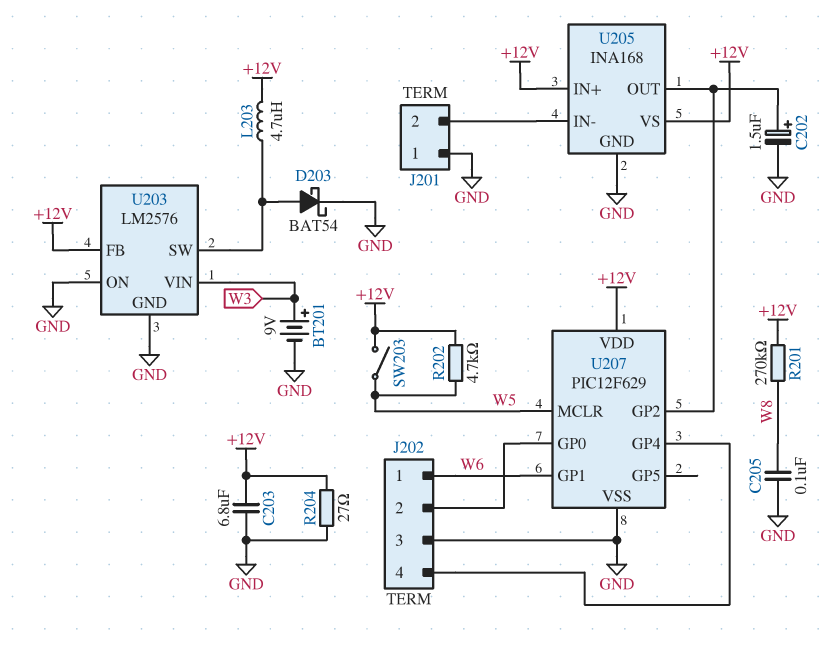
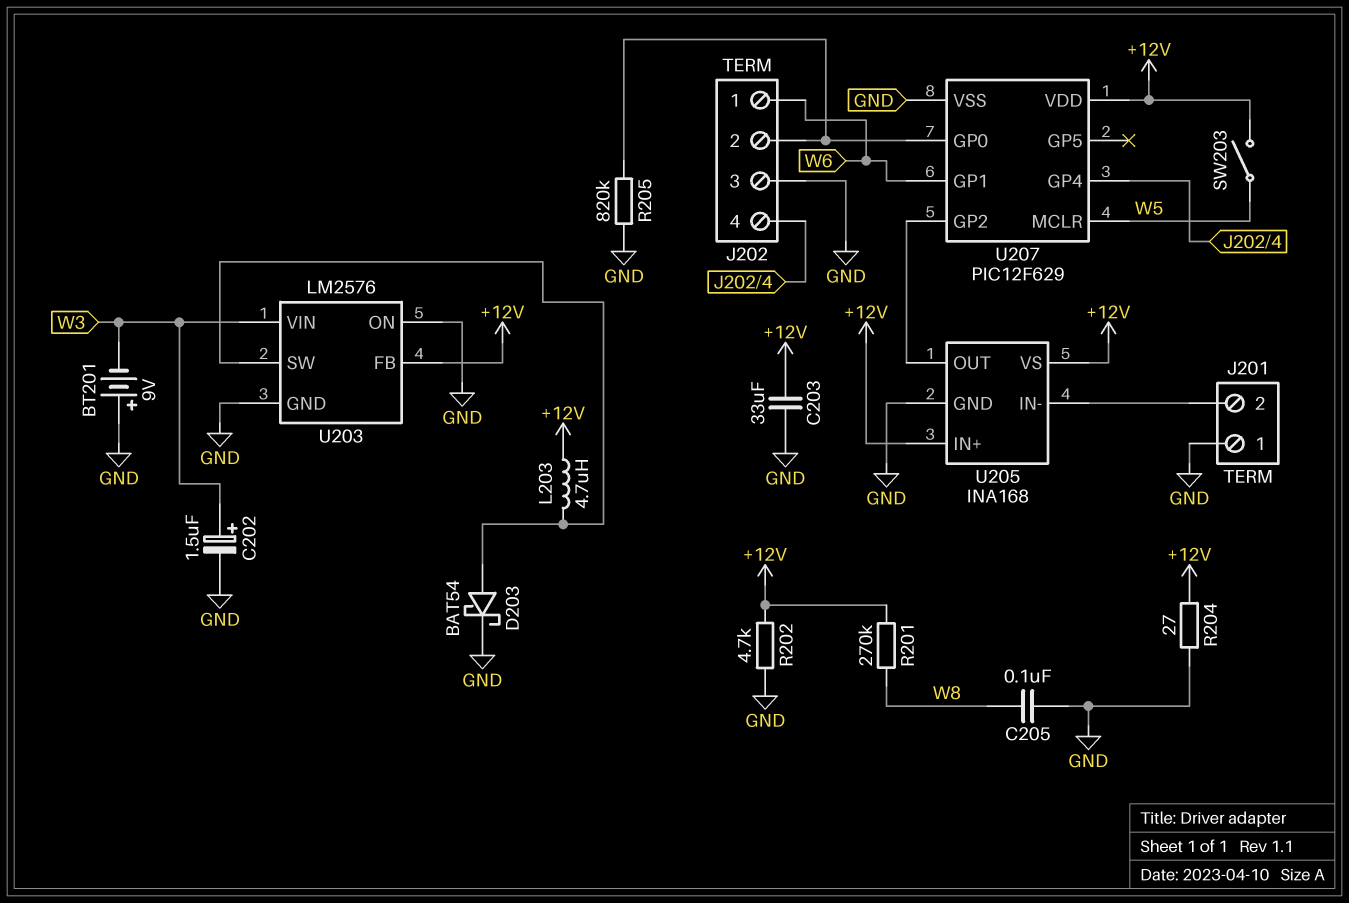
BT201: 9V (plus W3, minus GND) -> 9V (plus GND, minus W3)
C202: 1.5uF (plus U205/OUT, minus GND) -> 1.5uF (plus W3, minus GND)
C203: 6.8uF (+12V, GND) -> 33uF (+12V, GND)
R202: 4.7k (+12V, W5) -> 4.7k (+12V, GND)
R205: none -> 820k (GND, J202/2)

